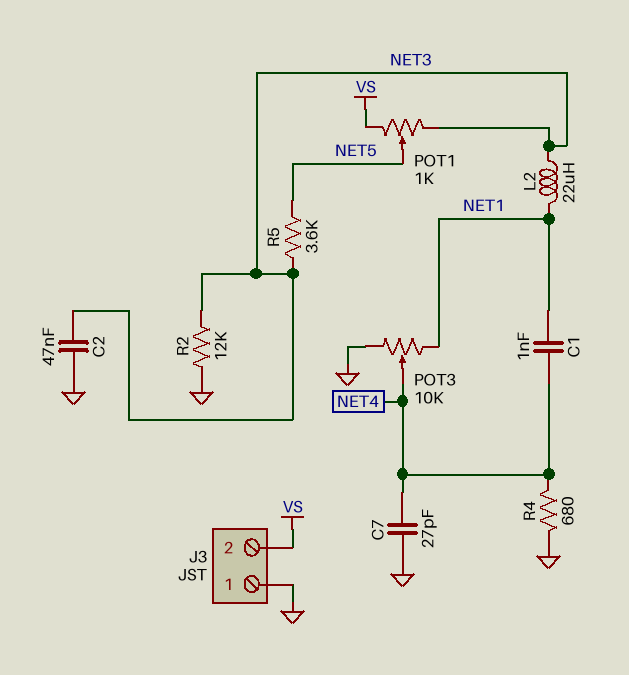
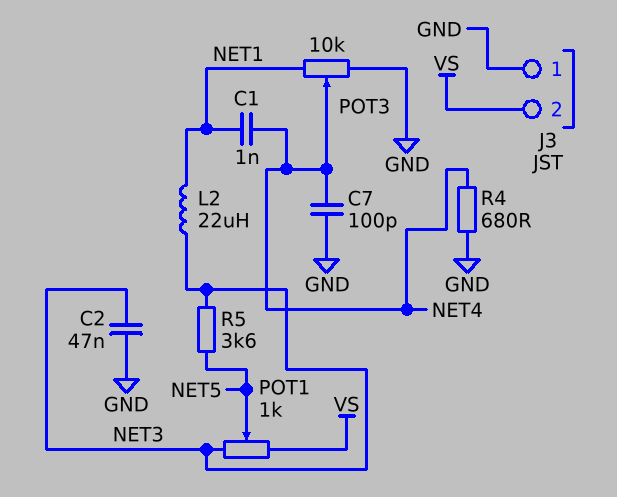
C7: 27pF (GND, NET4) -> 100pF (GND, NET4)
R2: 12k (GND, NET3) -> none

